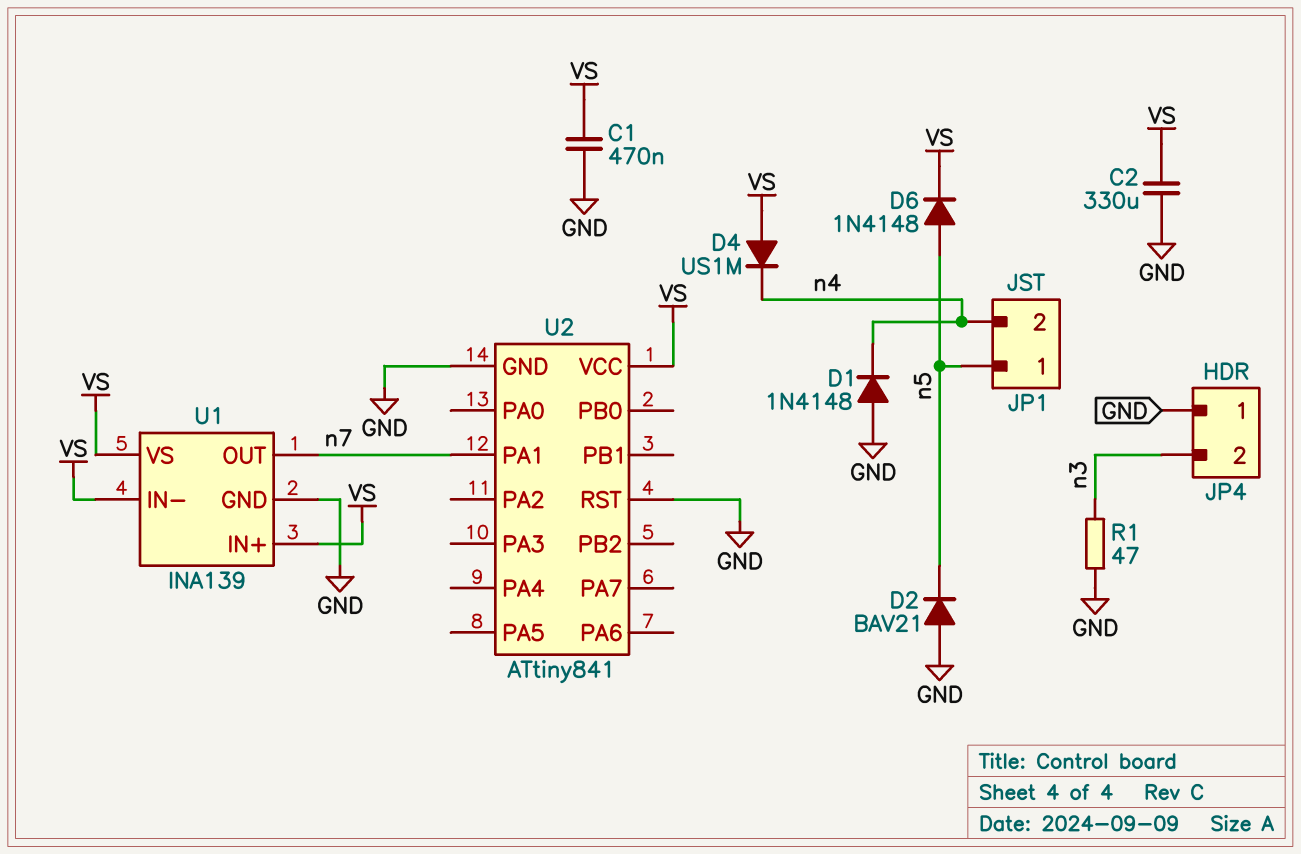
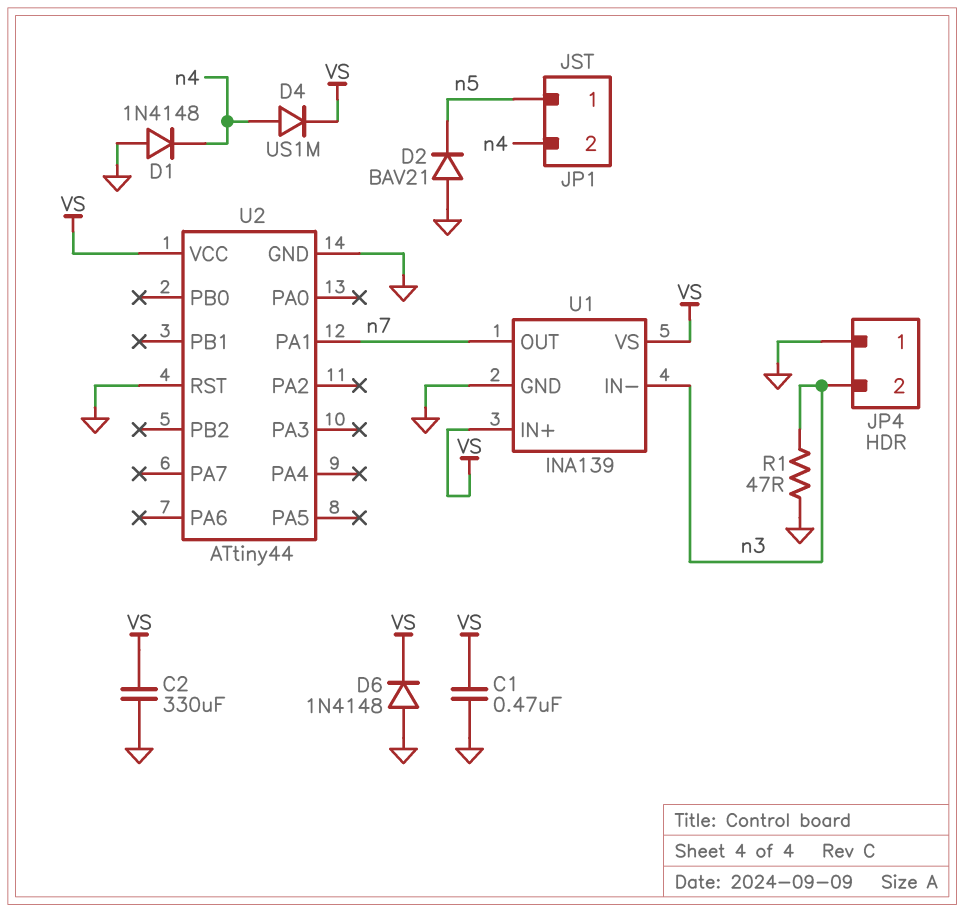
D4: diode US1M (A VS, K n4) -> diode US1M (A n4, K VS)
D6: diode 1N4148 (A n5, K VS) -> diode 1N4148 (A GND, K VS)
U1 pin IN-: VS -> n3
U2: ATtiny841 -> ATtiny44

